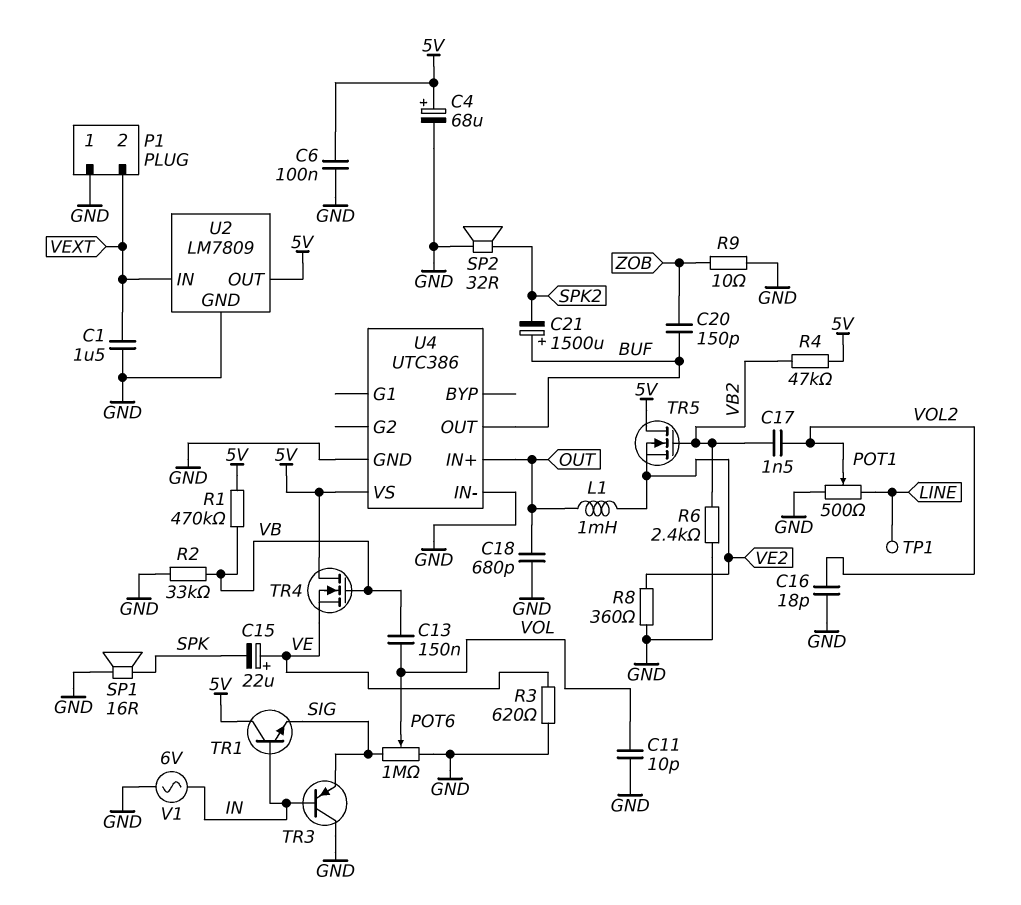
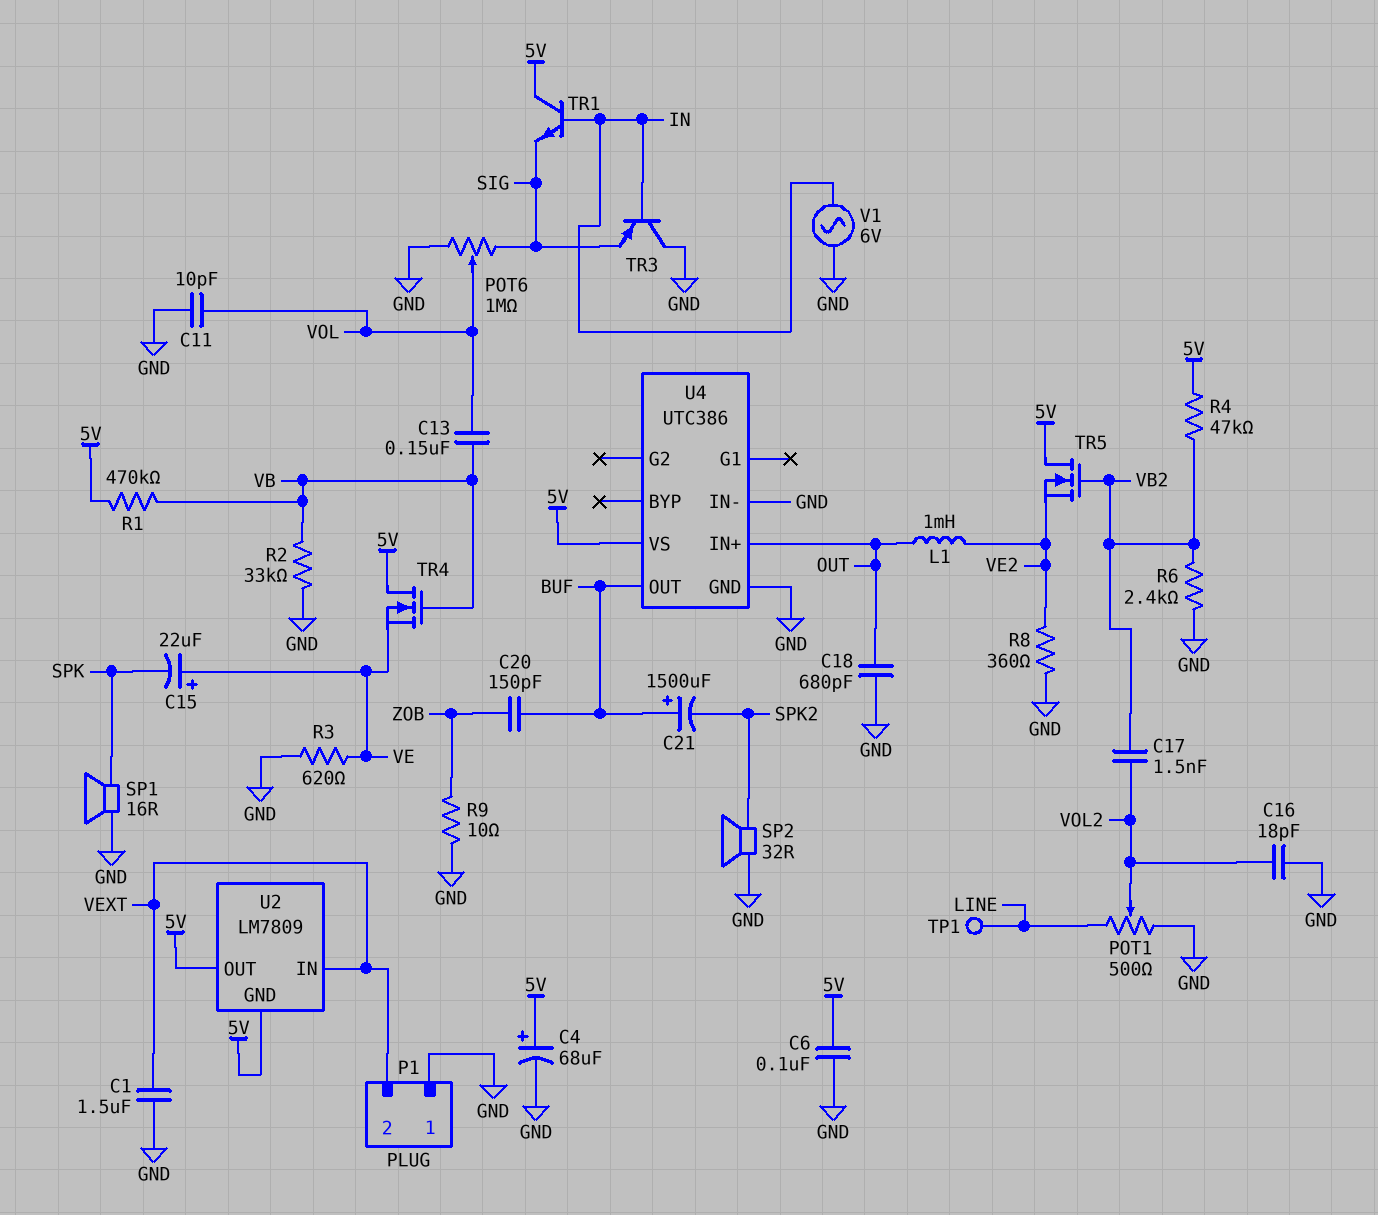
U2 pin GND: GND -> 5V

